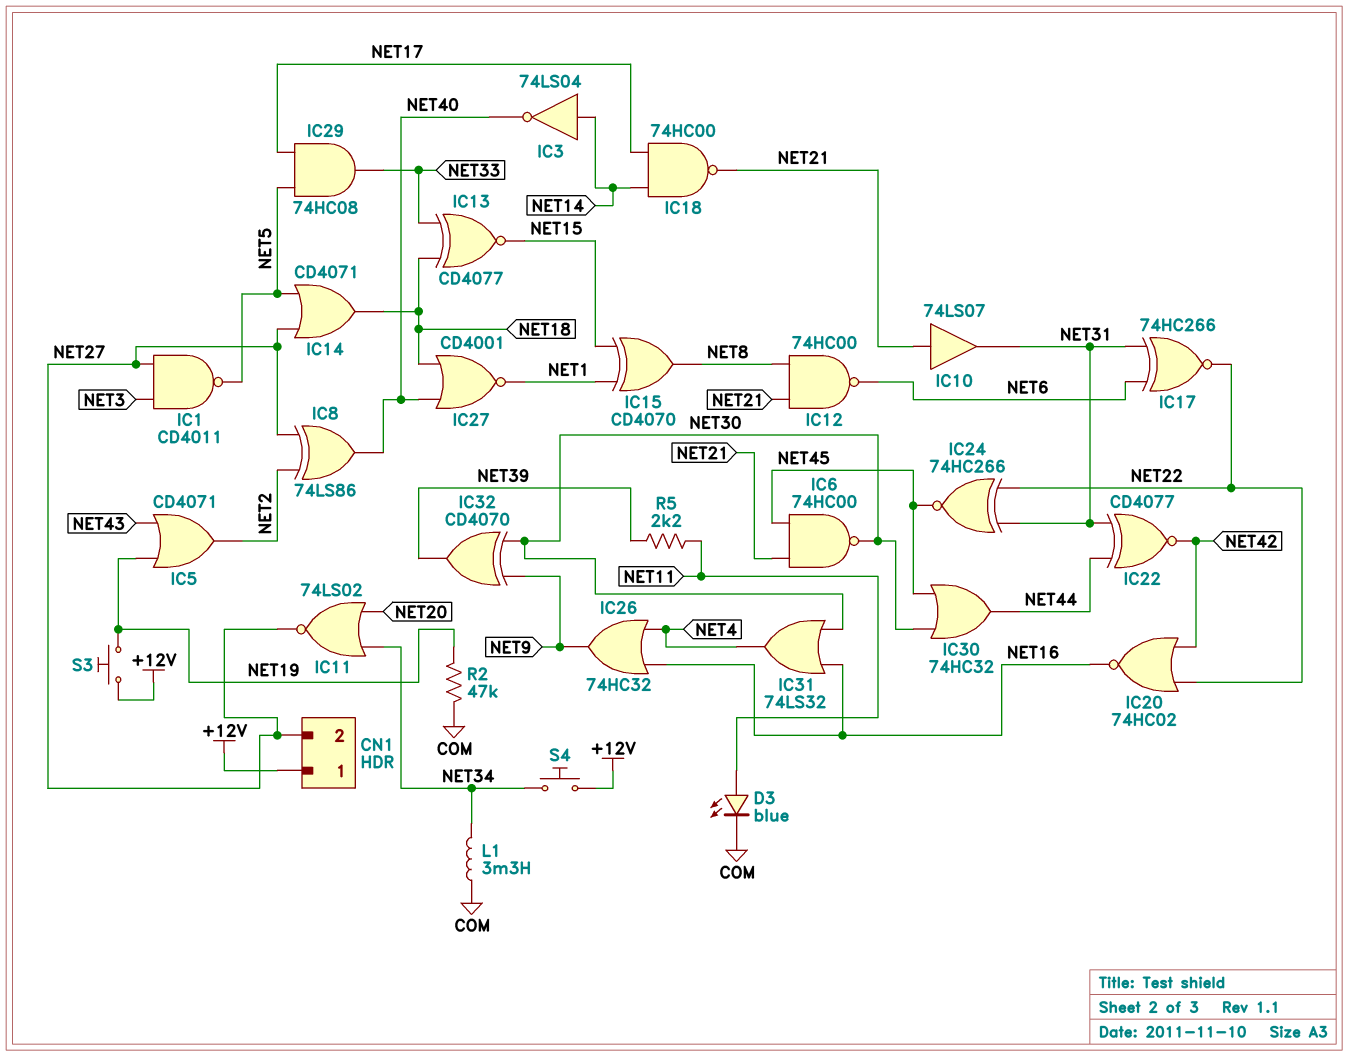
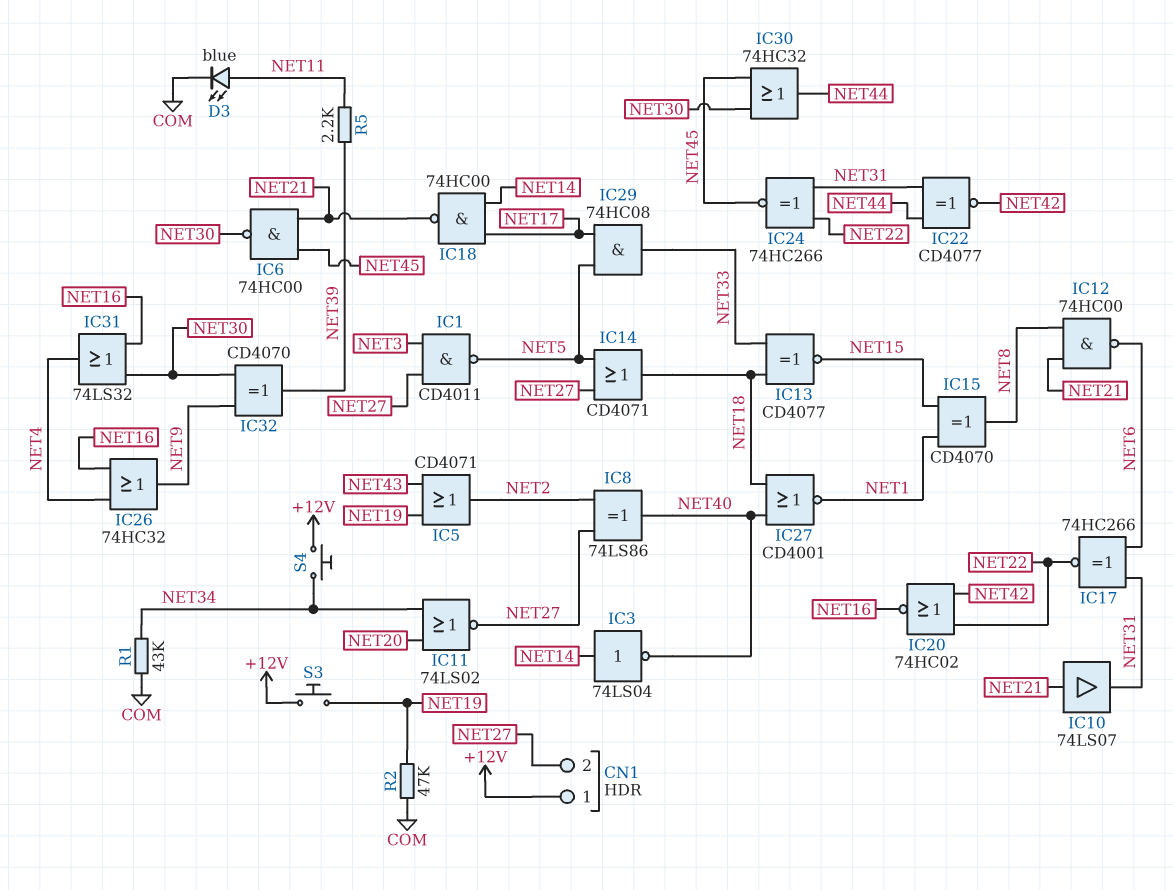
L1: 3.3mH (COM, NET34) -> none
R1: none -> 43k (COM, NET34)

